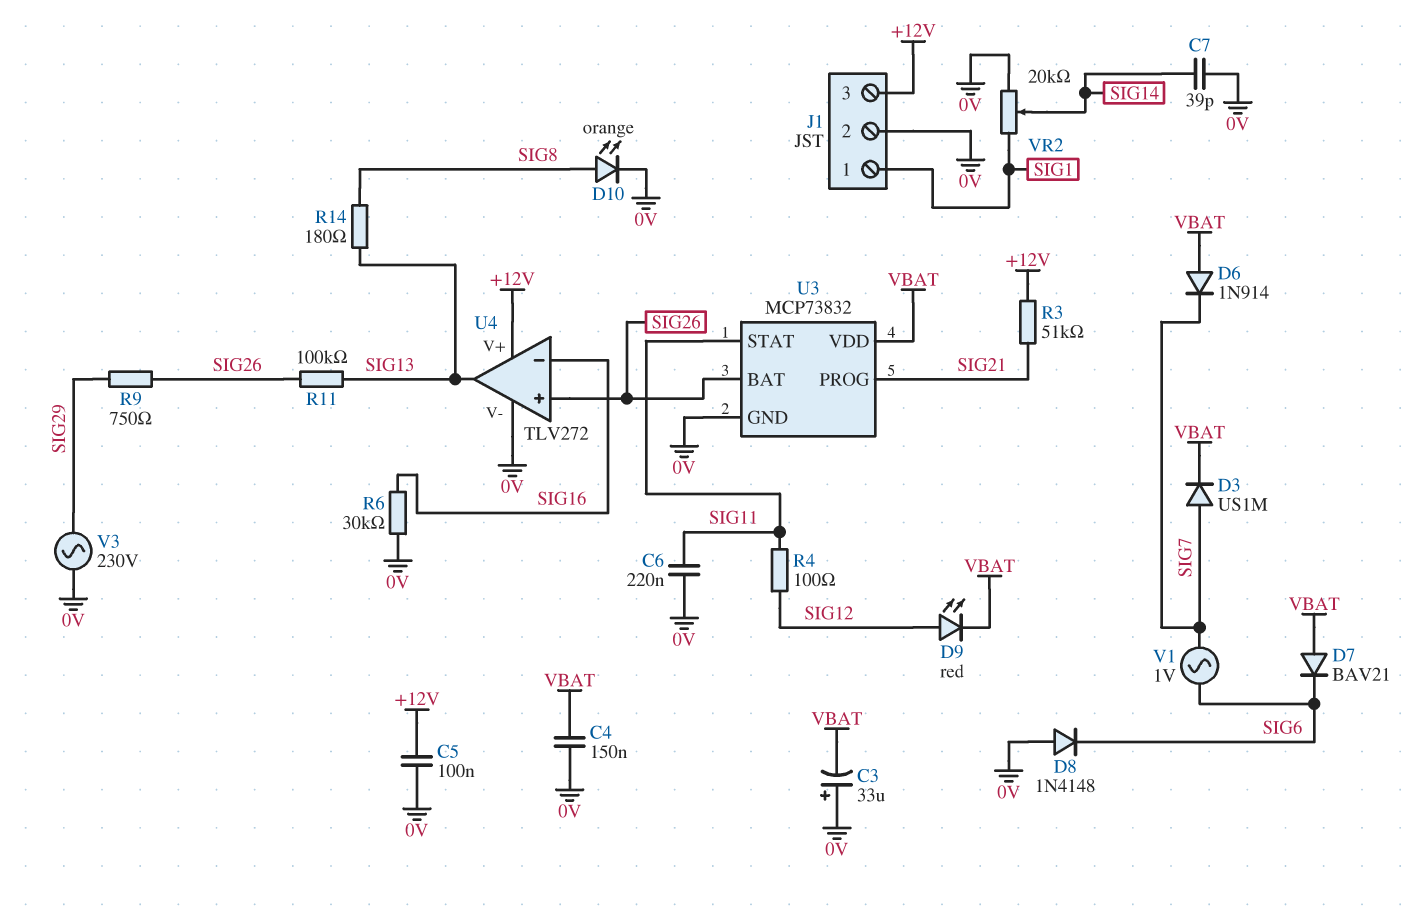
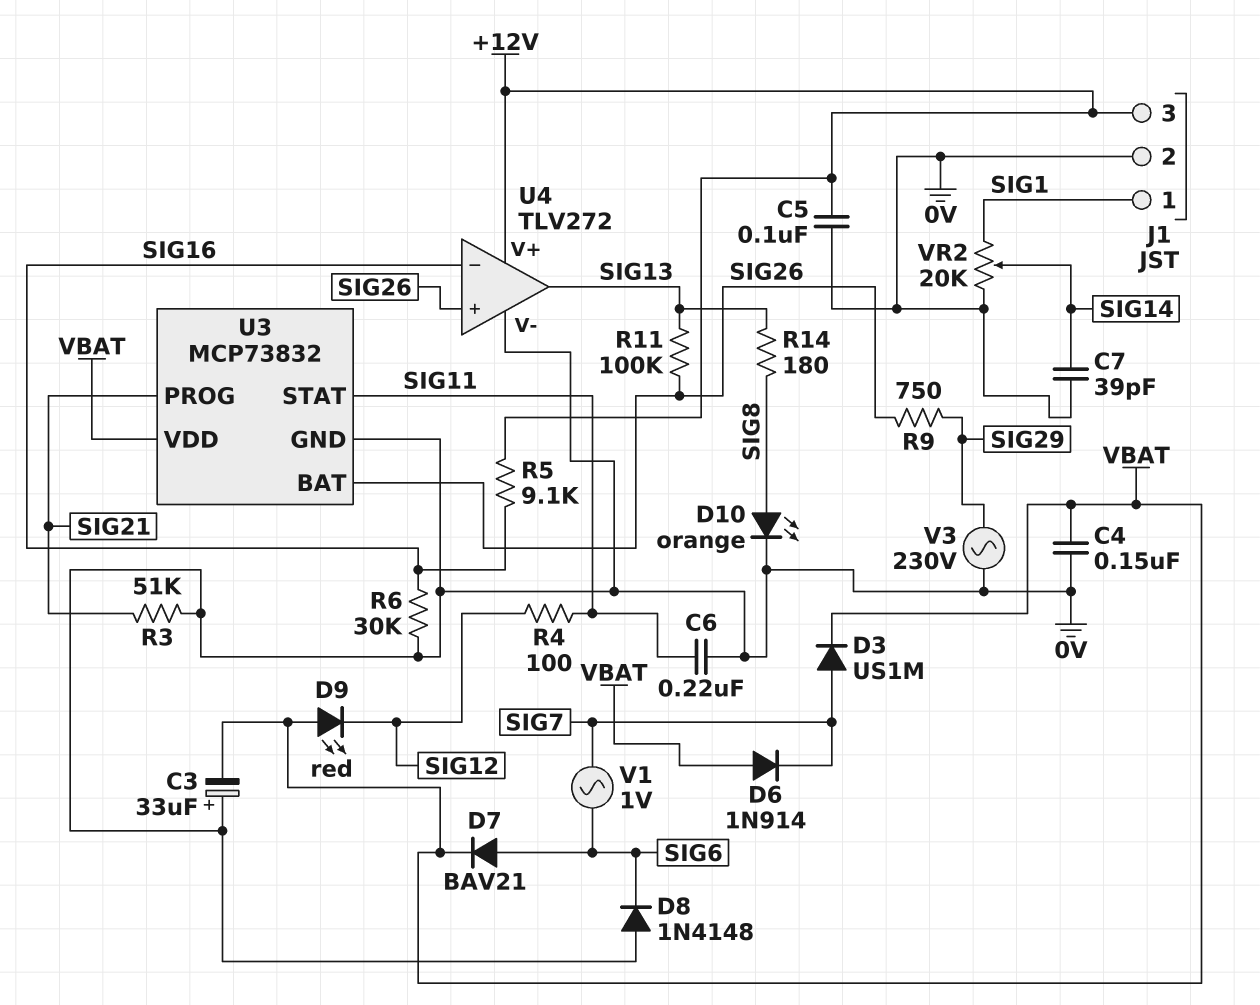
D7: diode BAV21 (A VBAT, K SIG6) -> diode BAV21 (A SIG6, K VBAT)
D9: LED red (A SIG12, K VBAT) -> LED red (A VBAT, K SIG12)
R3: 51k (+12V, SIG21) -> 51k (0V, SIG21)
R5: none -> 9.1k (+12V, SIG16)

